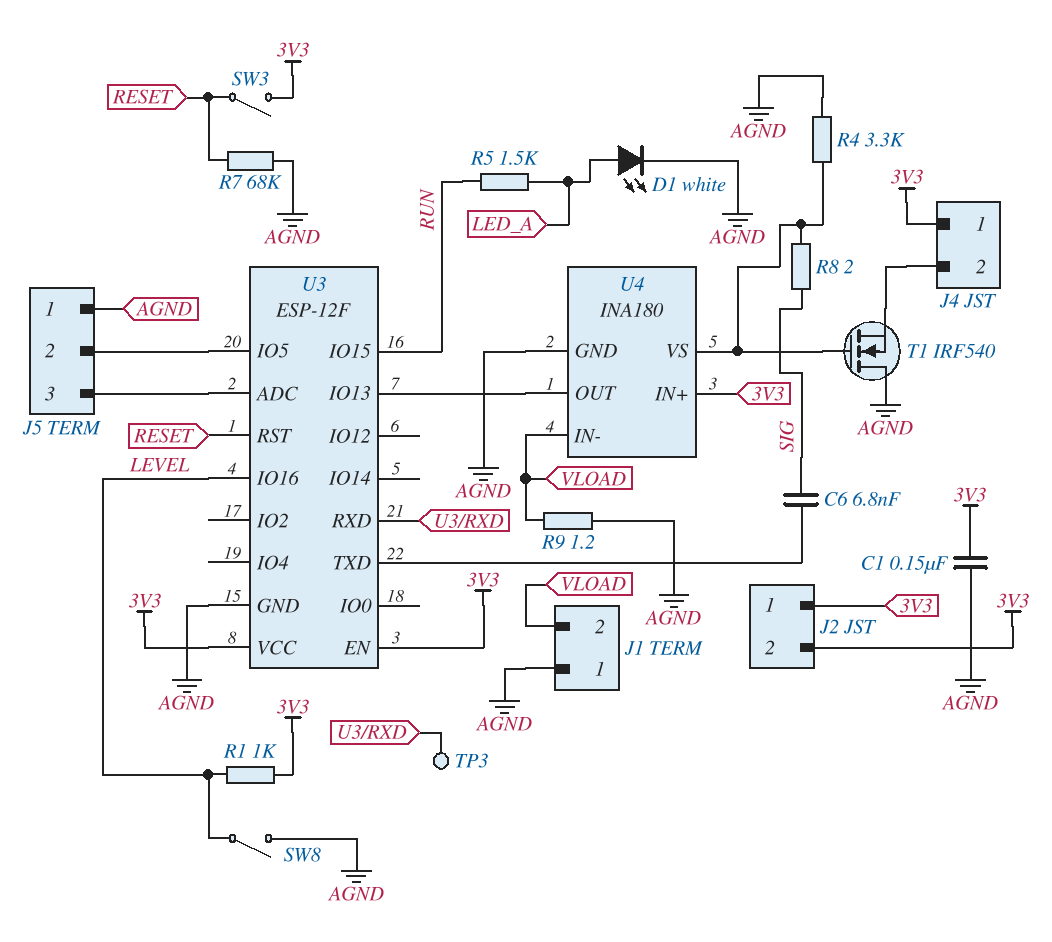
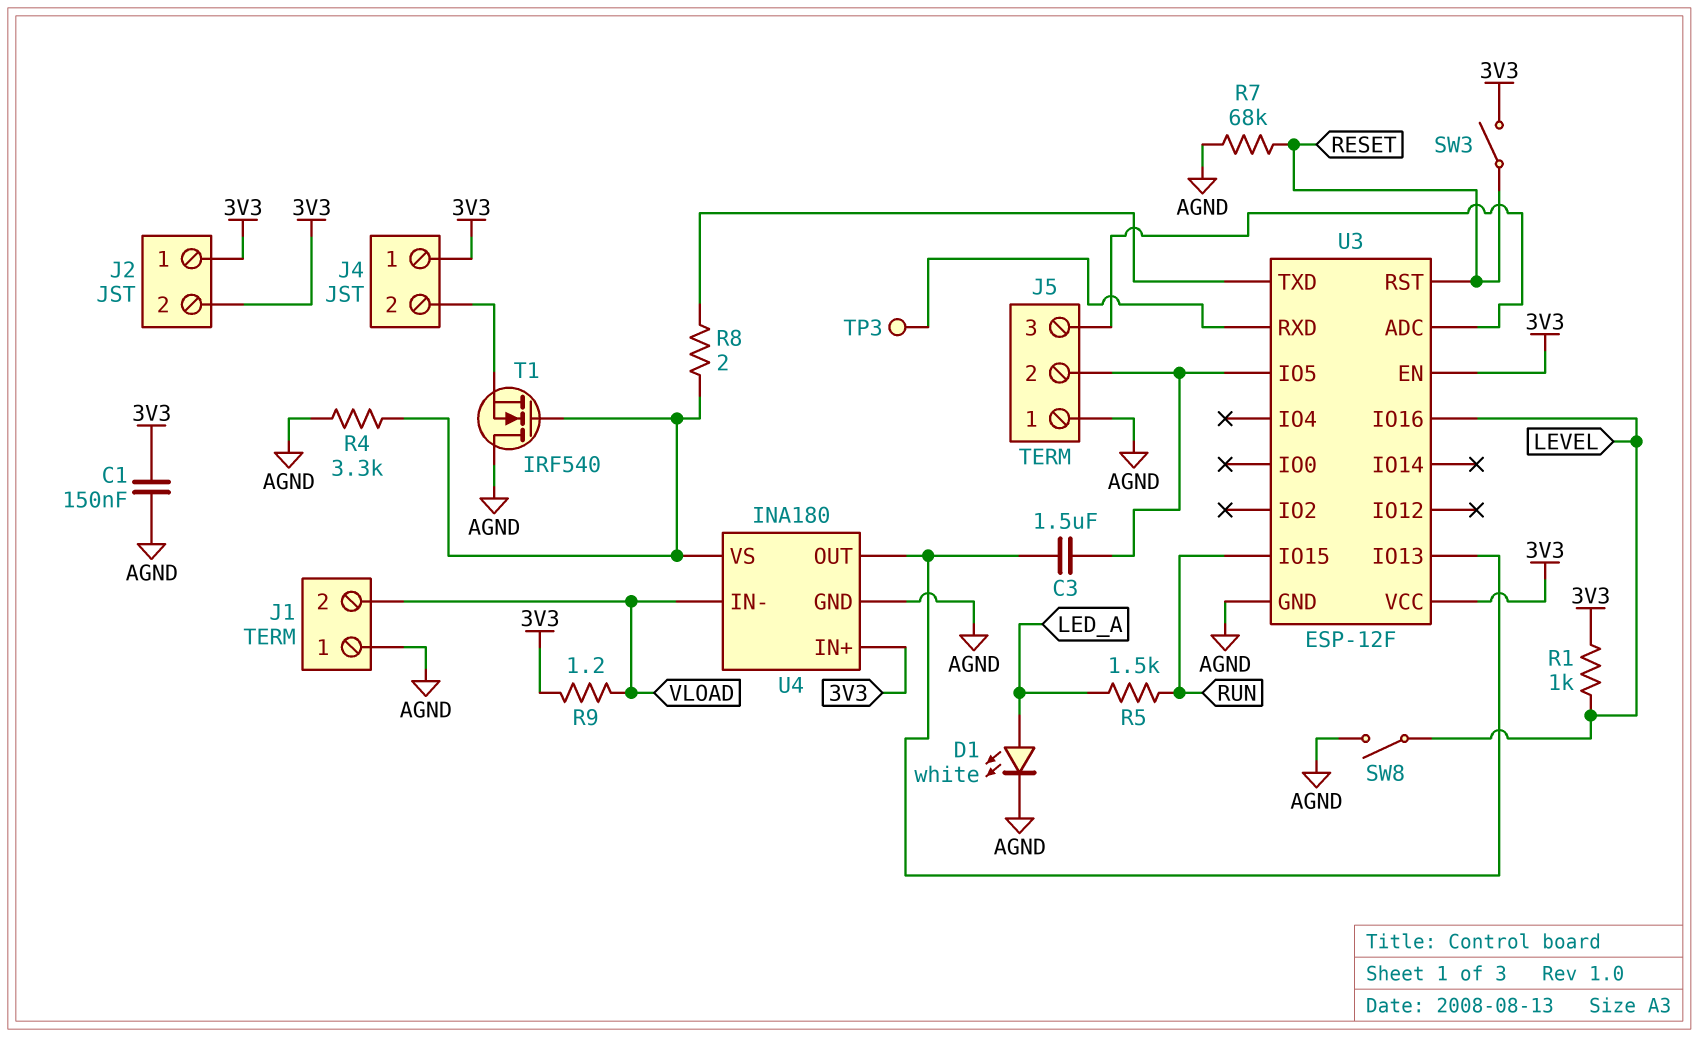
C3: none -> 1.5uF (J5/2, U3/IO13)
C6: 6.8nF (SIG, U3/TXD) -> none
R8: 2 (SIG, U4/VS) -> 2 (U3/TXD, U4/VS)
R9: 1.2 (AGND, VLOAD) -> 1.2 (3V3, VLOAD)

